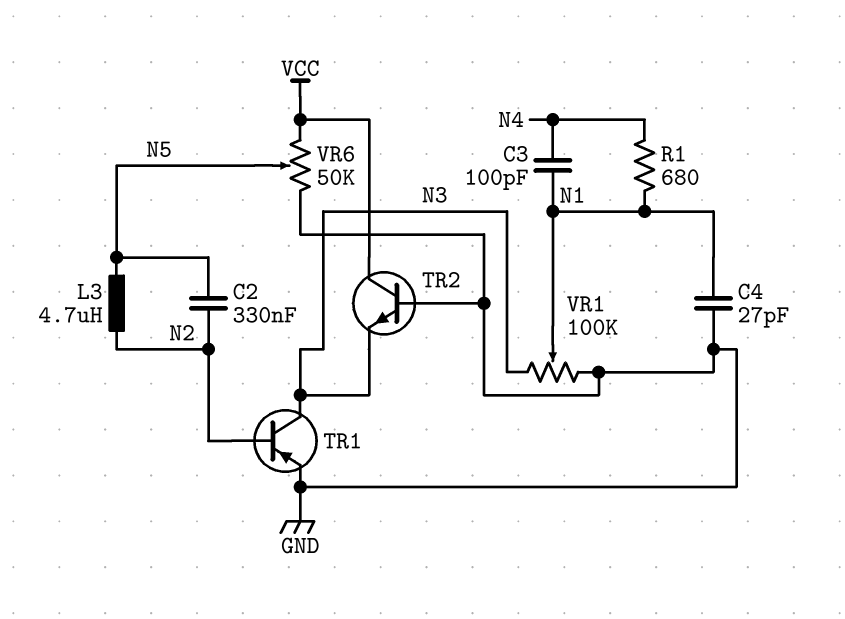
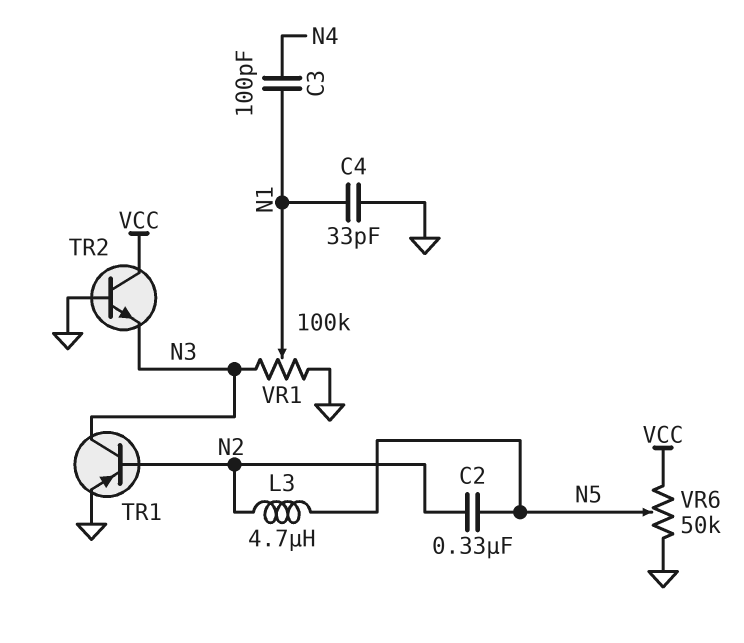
C4: 27pF (GND, N1) -> 33pF (GND, N1)
R1: 680 (N1, N4) -> none

